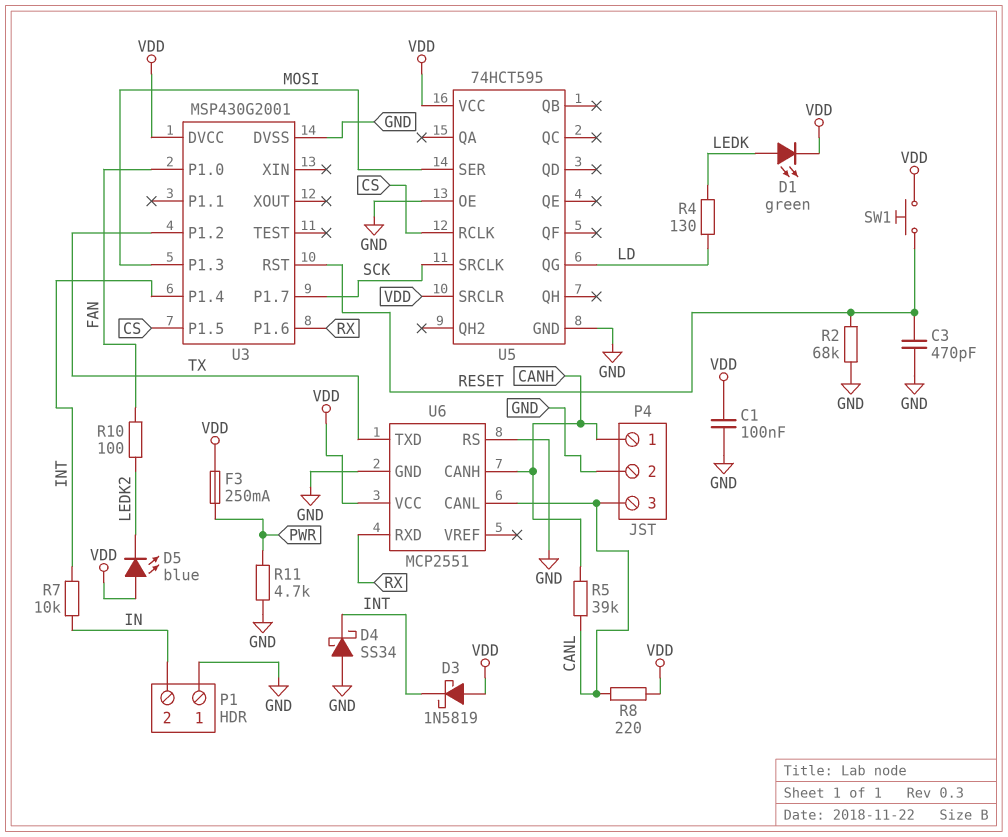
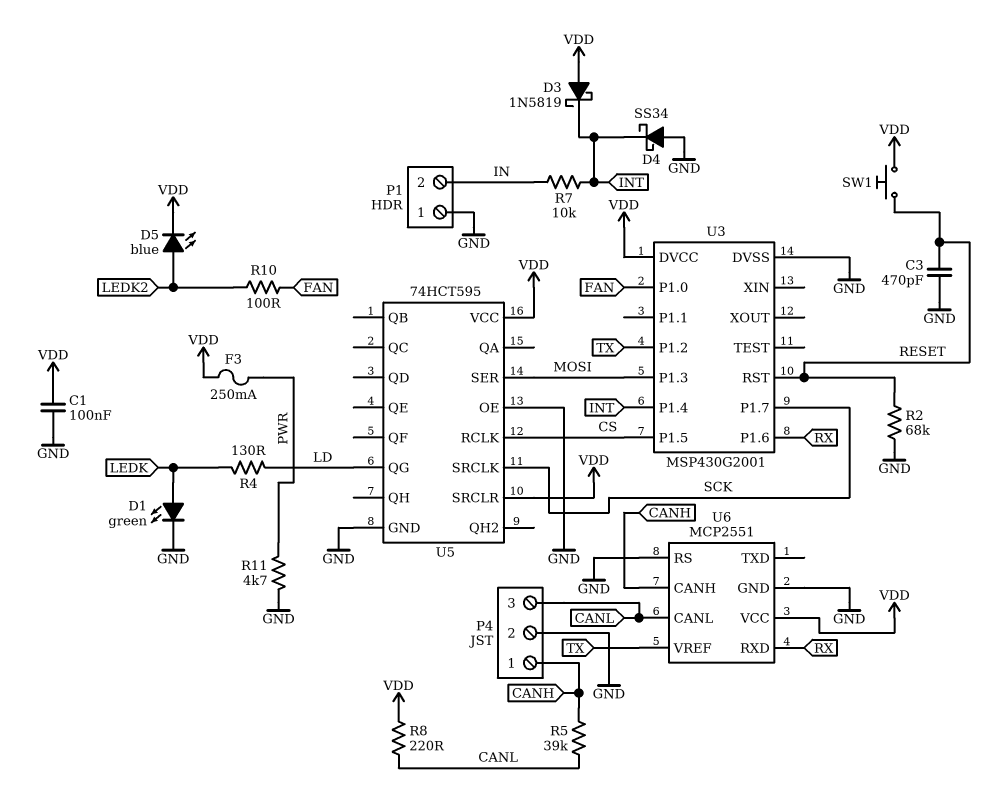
D1: LED green (A LEDK, K VDD) -> LED green (A LEDK, K GND)
D5: LED blue (A VDD, K LEDK2) -> LED blue (A LEDK2, K VDD)
U6 pin TXD: TX -> none
U6 pin VREF: none -> TX

